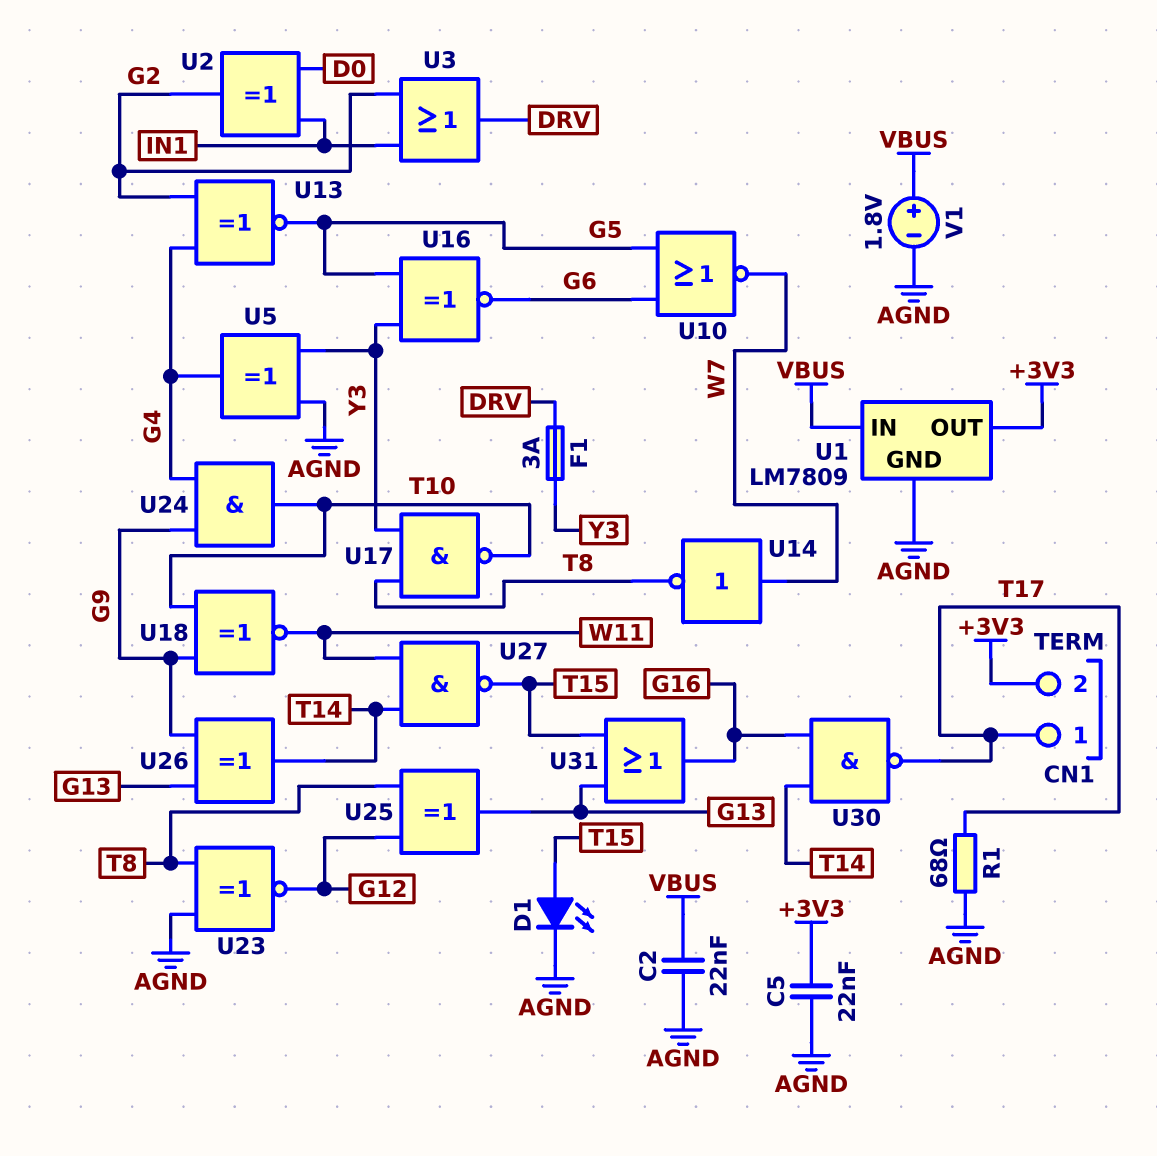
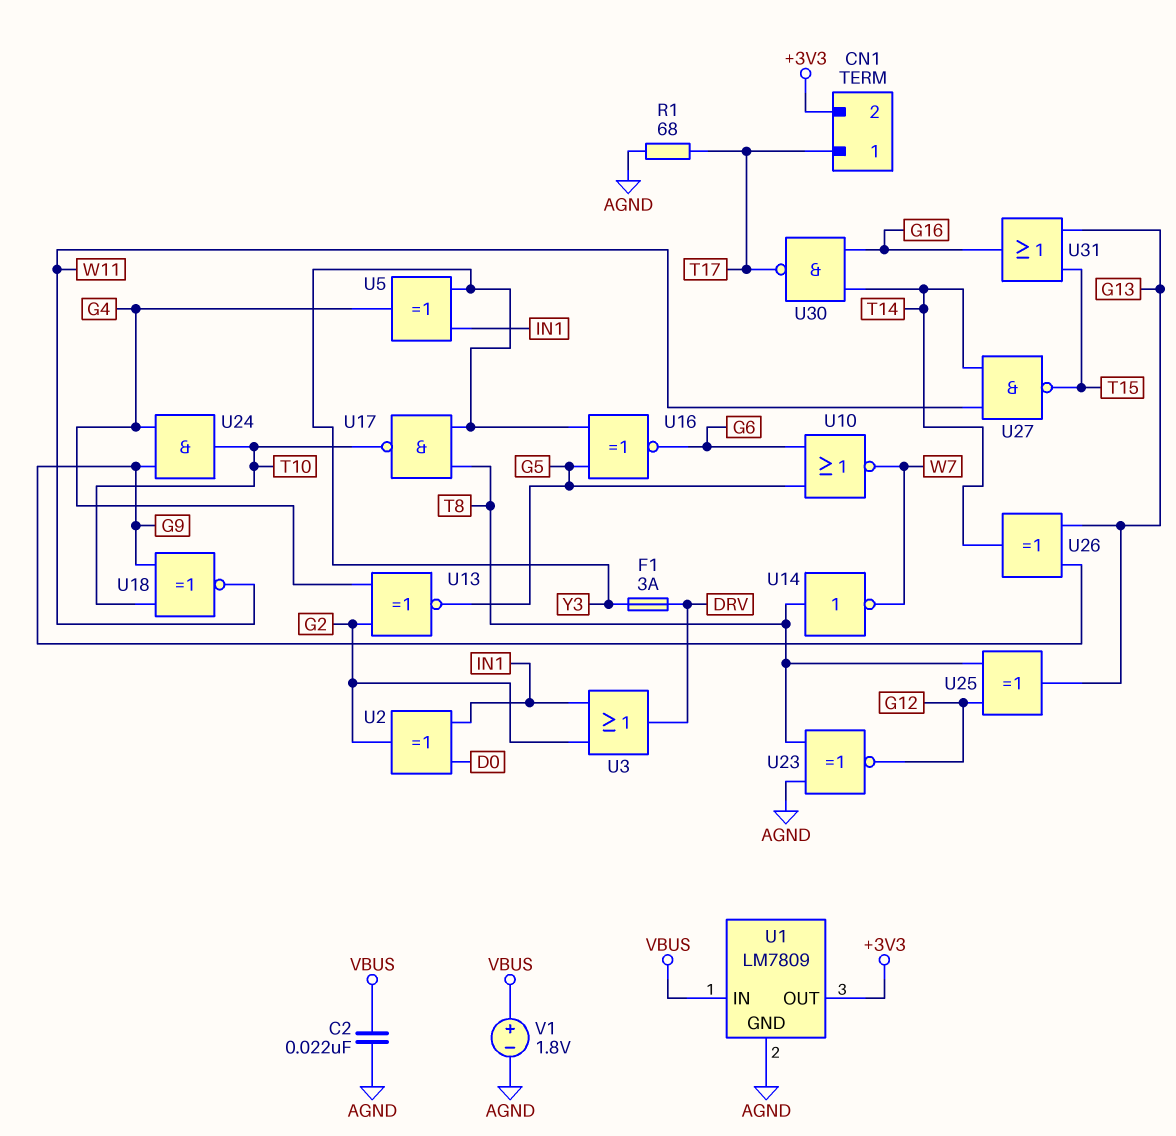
C5: 22nF (+3V3, AGND) -> none
D1: LED (A T15, K AGND) -> none
U5: XOR (in AGND, in Y3, out G4) -> XOR (in IN1, in Y3, out G4)
U14: NOT (in W7, out T8) -> NOT (in T8, out W7)

